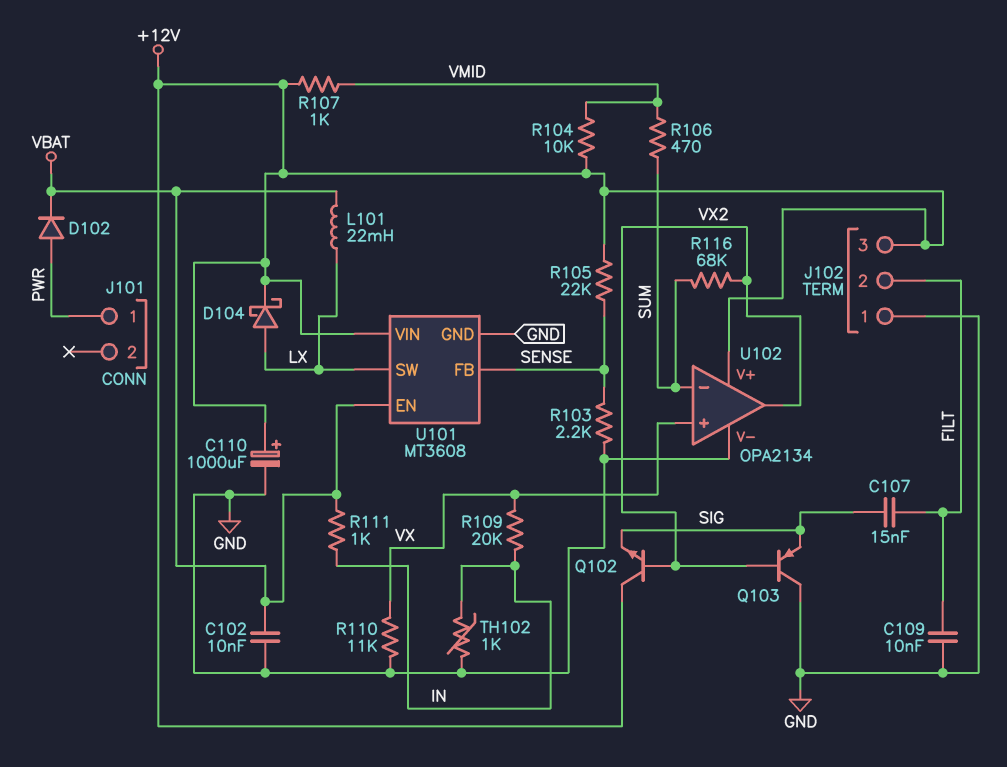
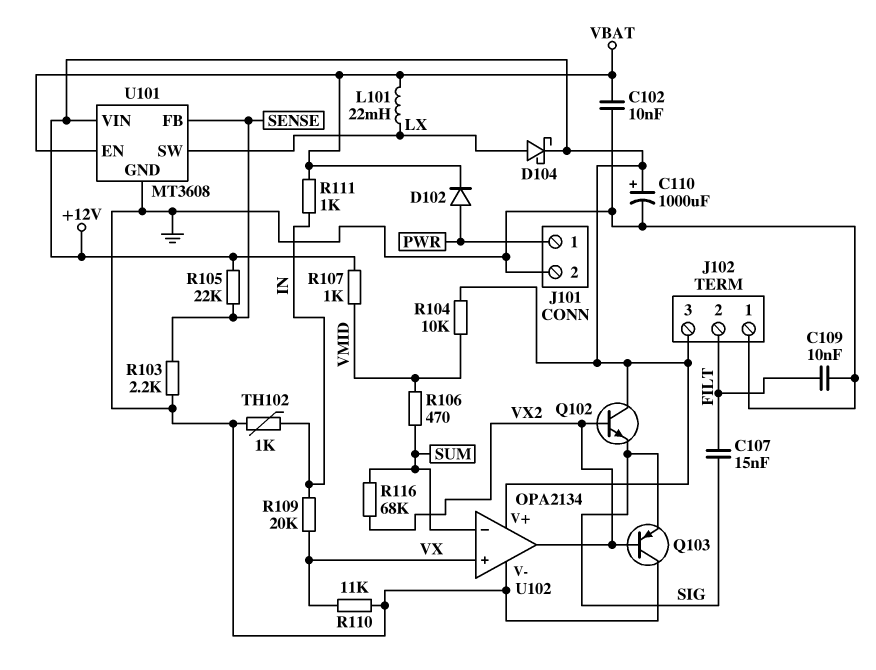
J101 pin 2: none -> GND

